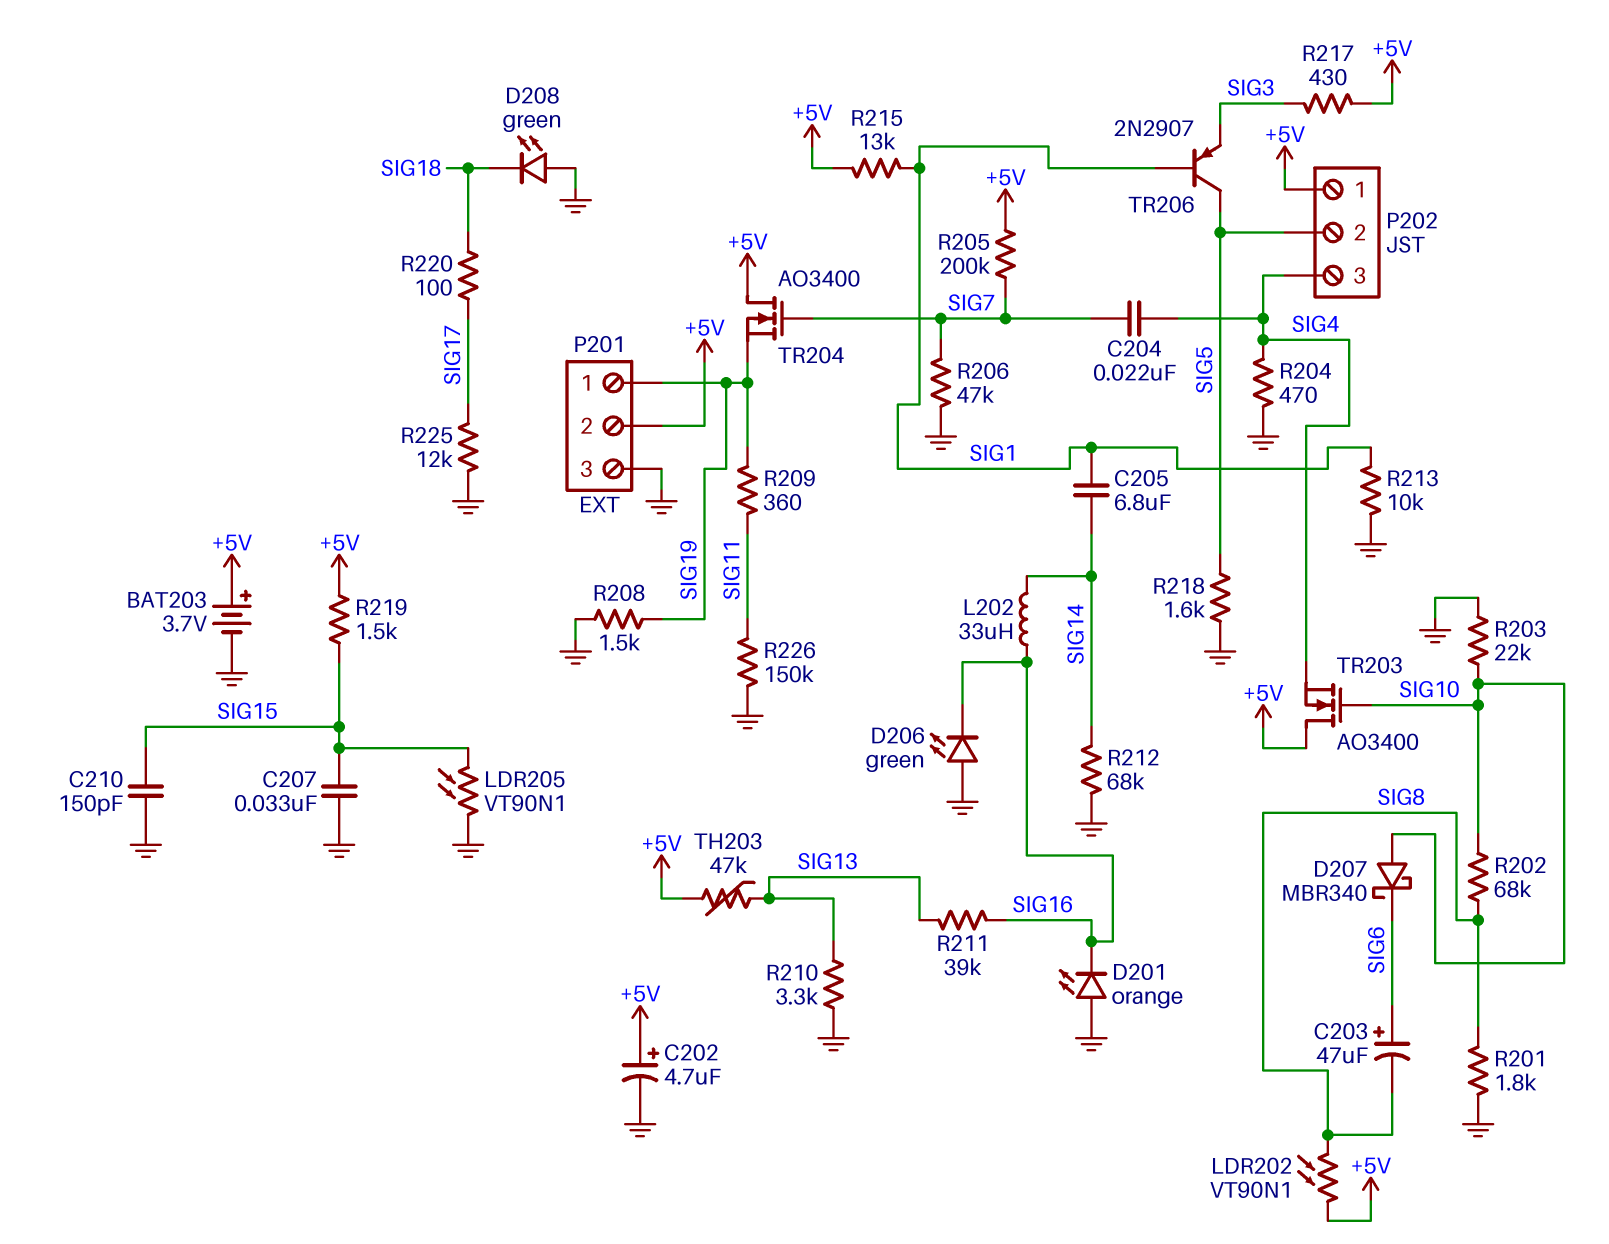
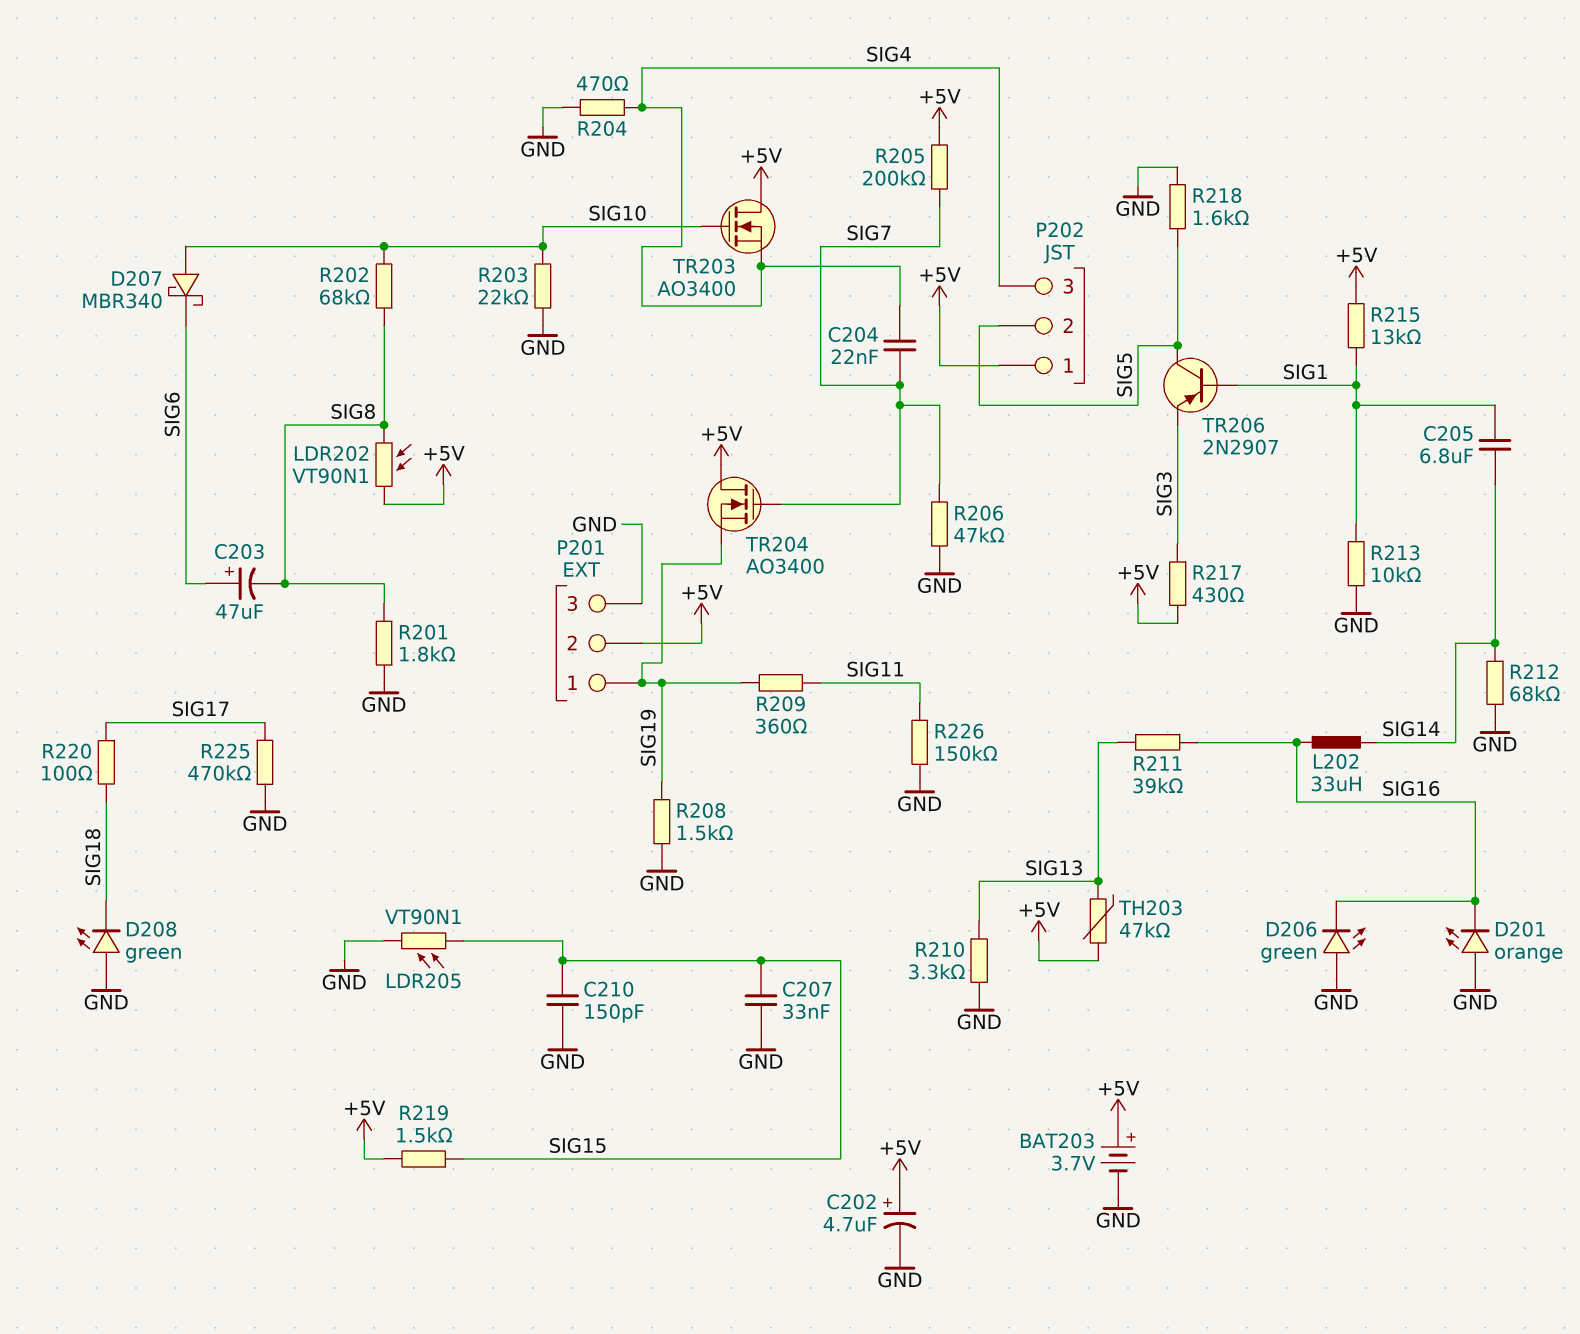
R225: 12k (GND, SIG17) -> 470k (GND, SIG17)

